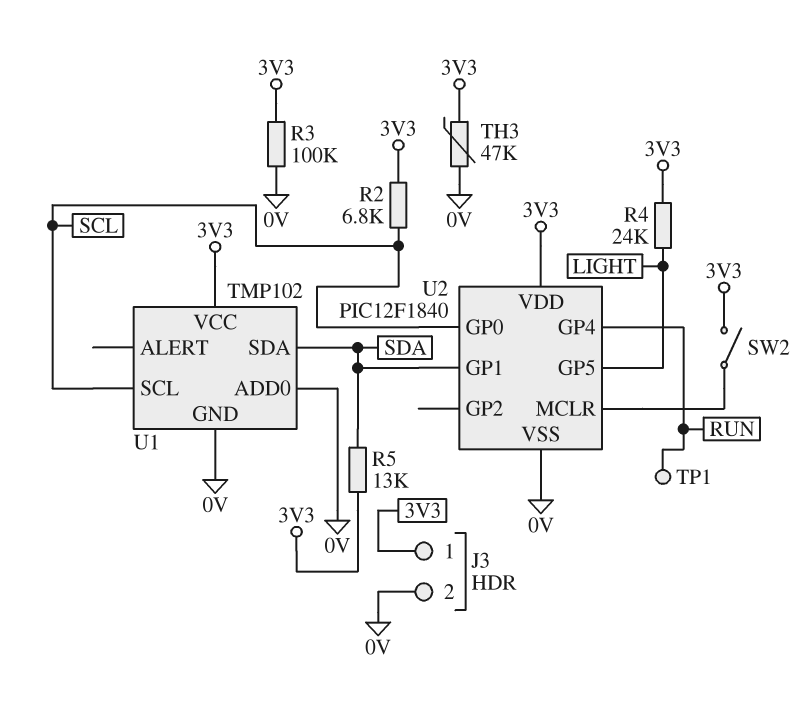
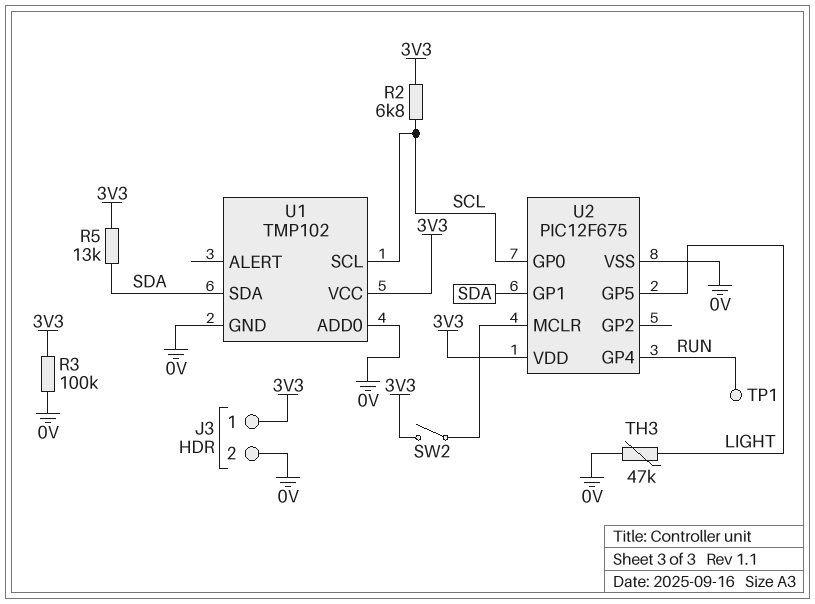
R4: 24k (3V3, LIGHT) -> none
TH3: 47k (0V, 3V3) -> 47k (0V, LIGHT)
U2: PIC12F1840 -> PIC12F675

